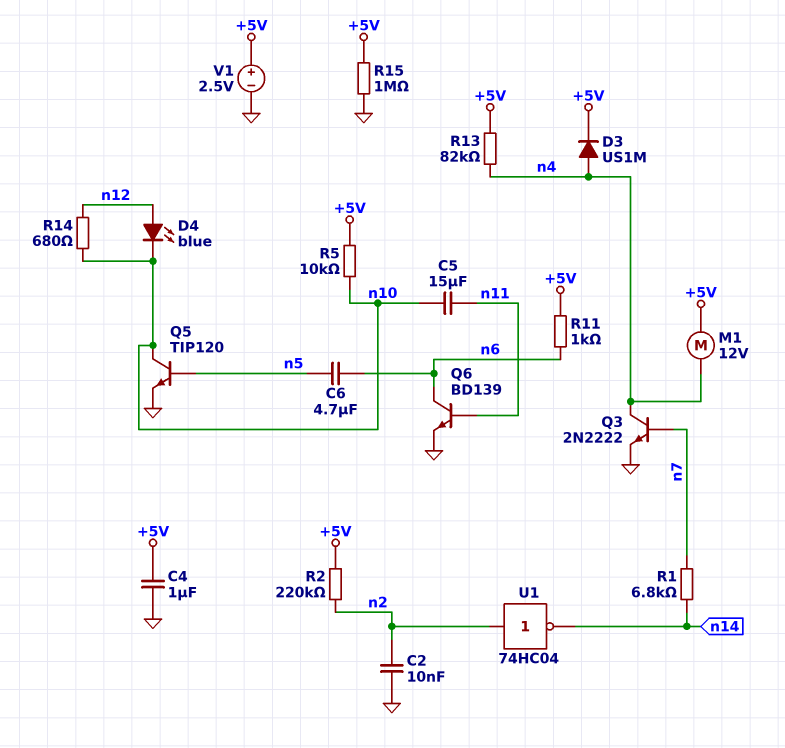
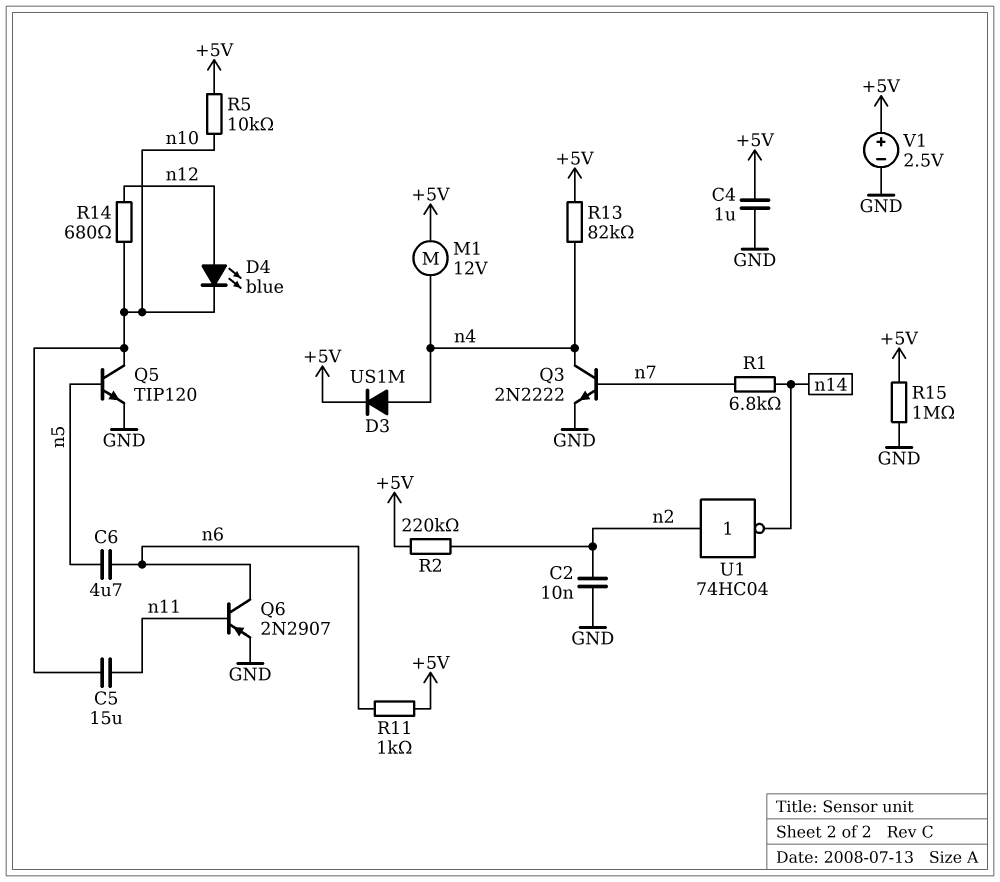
Q6: NPN BD139 (B n11, C n6, E GND) -> PNP 2N2907 (B n11, C n6, E GND)

